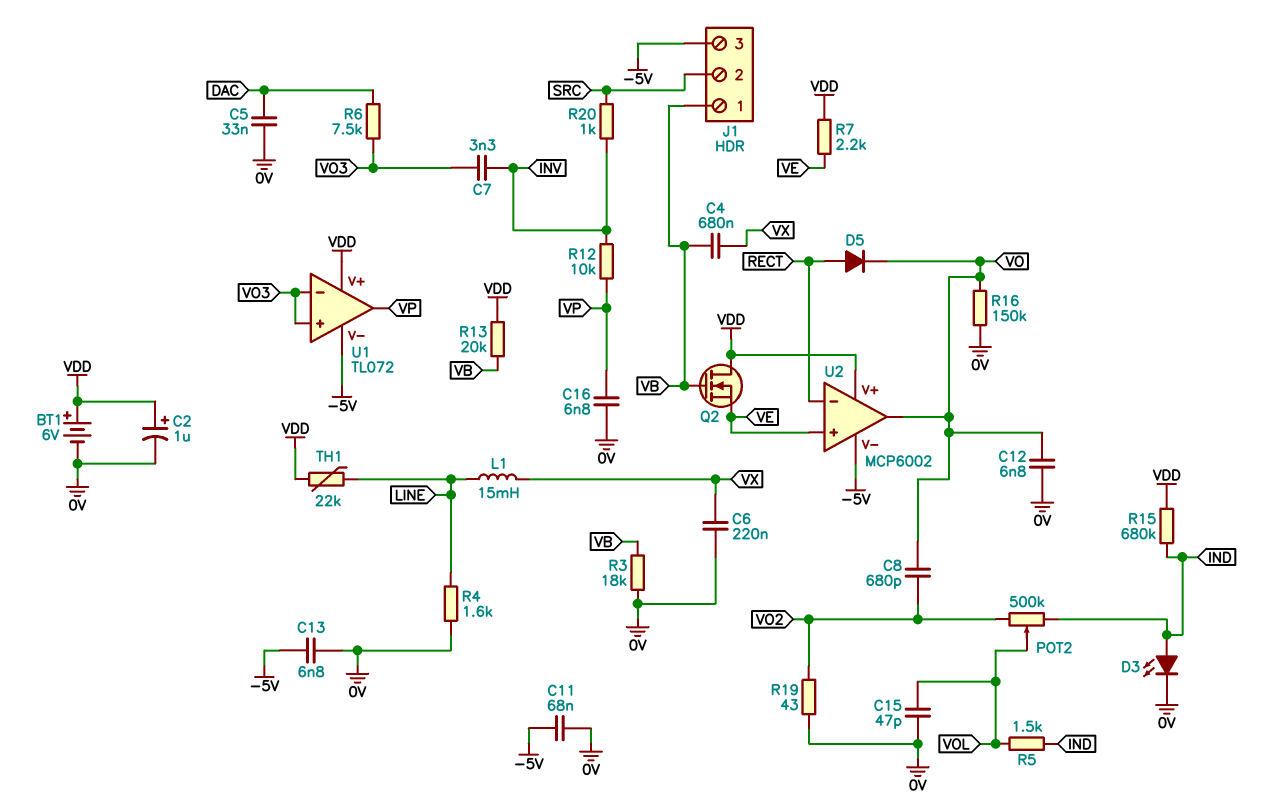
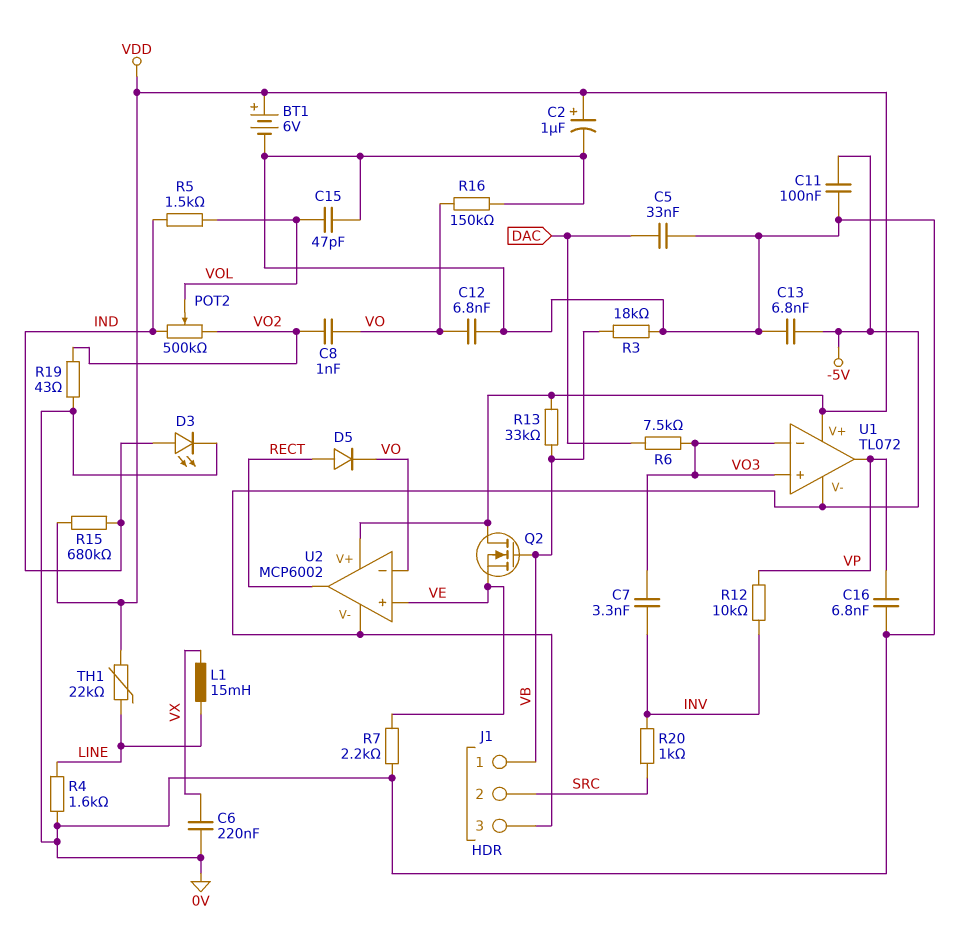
C4: 680nF (VB, VX) -> none
C8: 680pF (VO, VO2) -> 1nF (VO, VO2)
C11: 68nF (-5V, 0V) -> 100nF (-5V, 0V)
R7: 2.2k (VDD, VE) -> 2.2k (0V, VE)
R13: 20k (VB, VDD) -> 33k (VB, VDD)
U2 pin in-: RECT -> VO
U2 pin out: VO -> RECT

